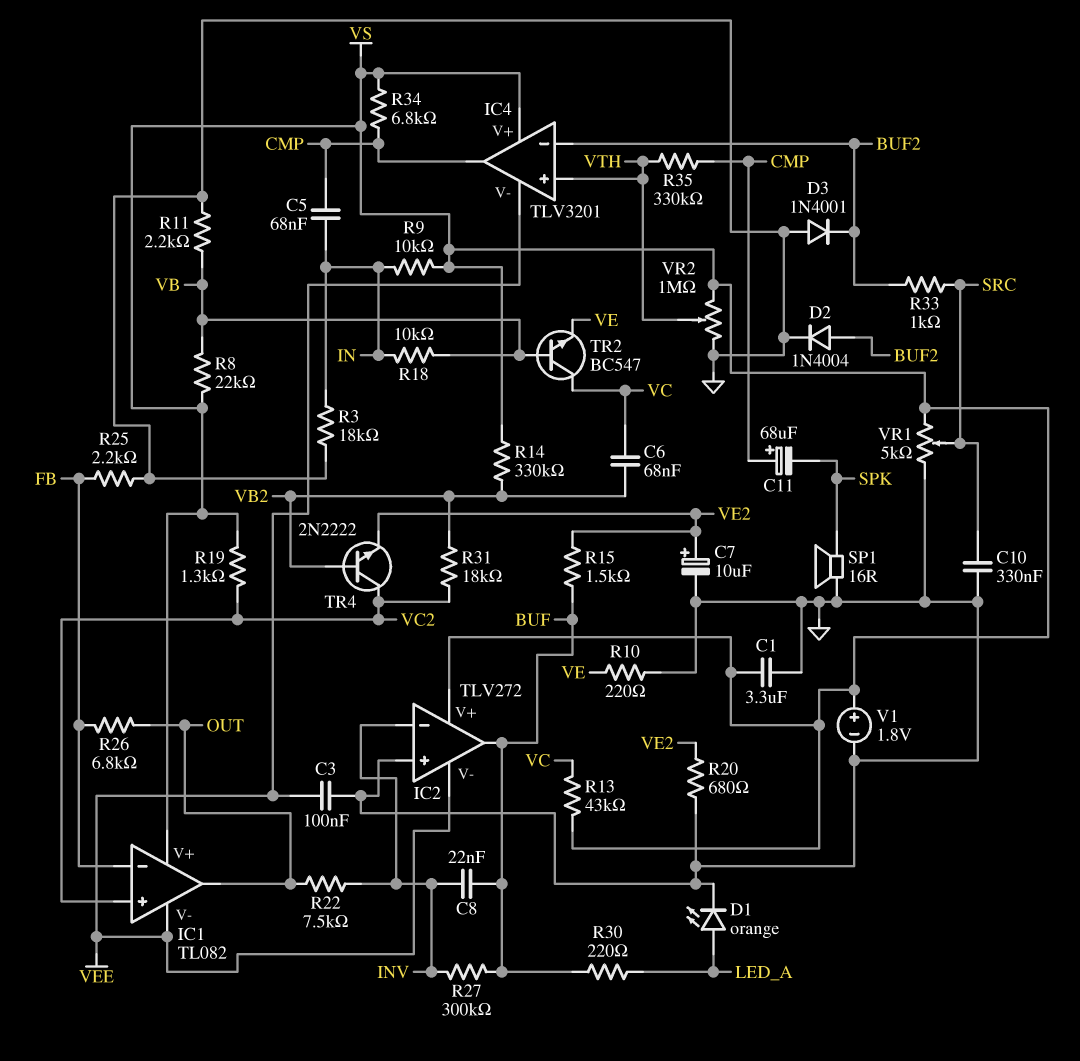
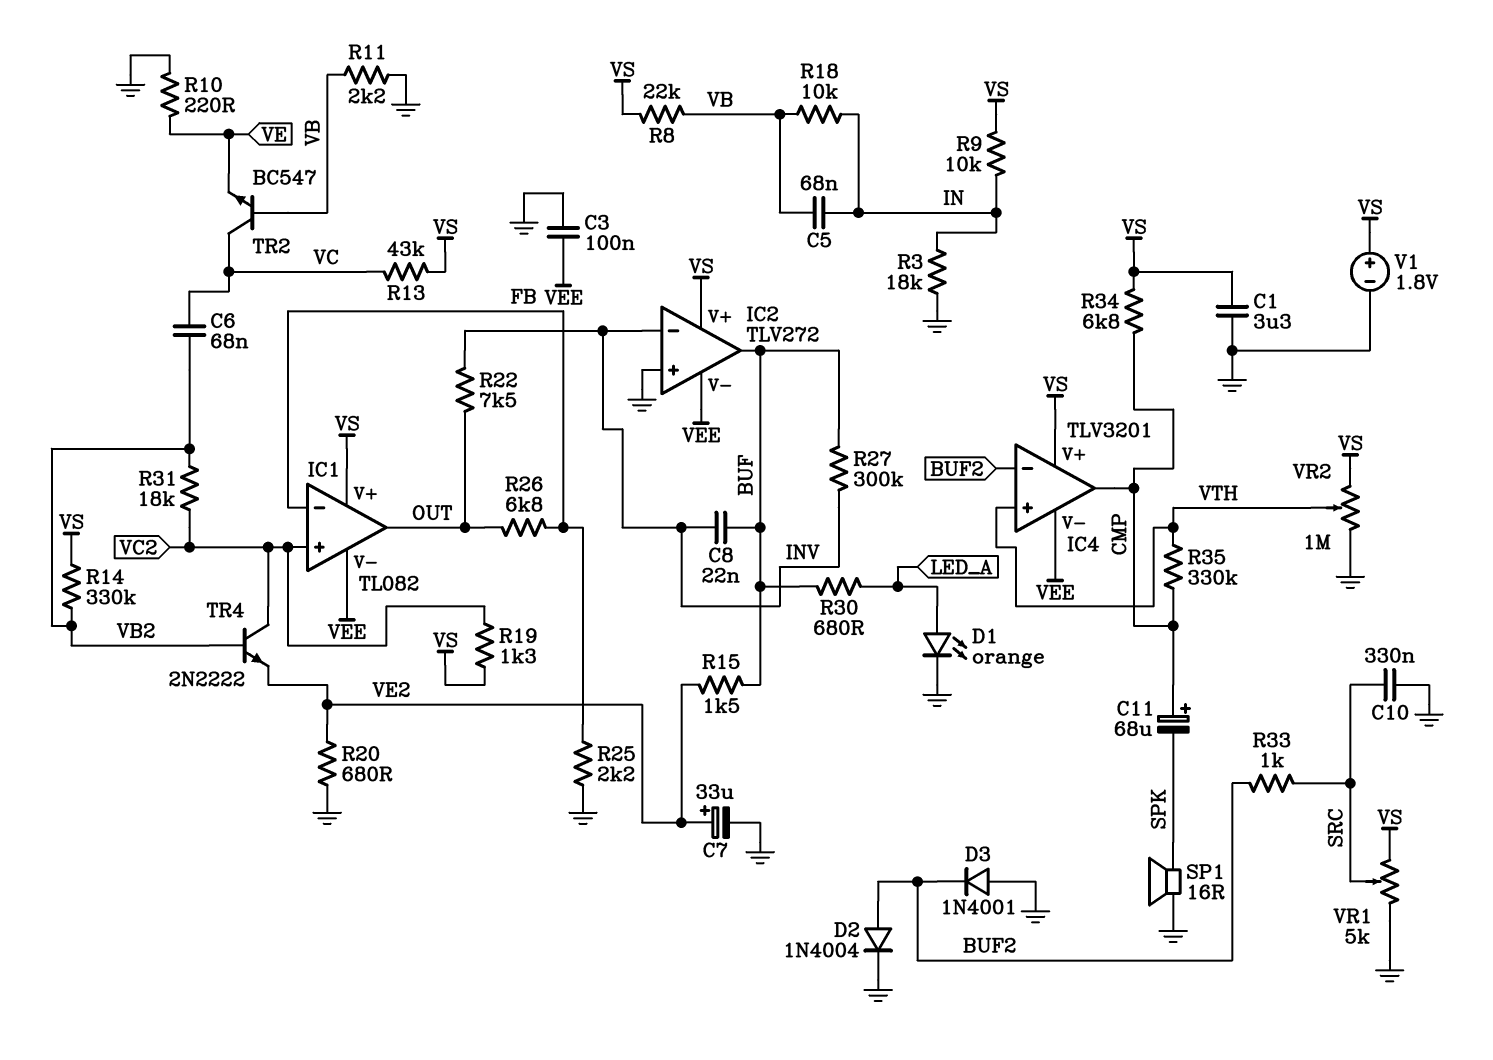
C5: 68nF (CMP, IN) -> 68nF (IN, VB)
C7: 10uF (plus VE2, minus GND) -> 33uF (plus VE2, minus GND)
R30: 220 (BUF, LED_A) -> 680 (BUF, LED_A)

